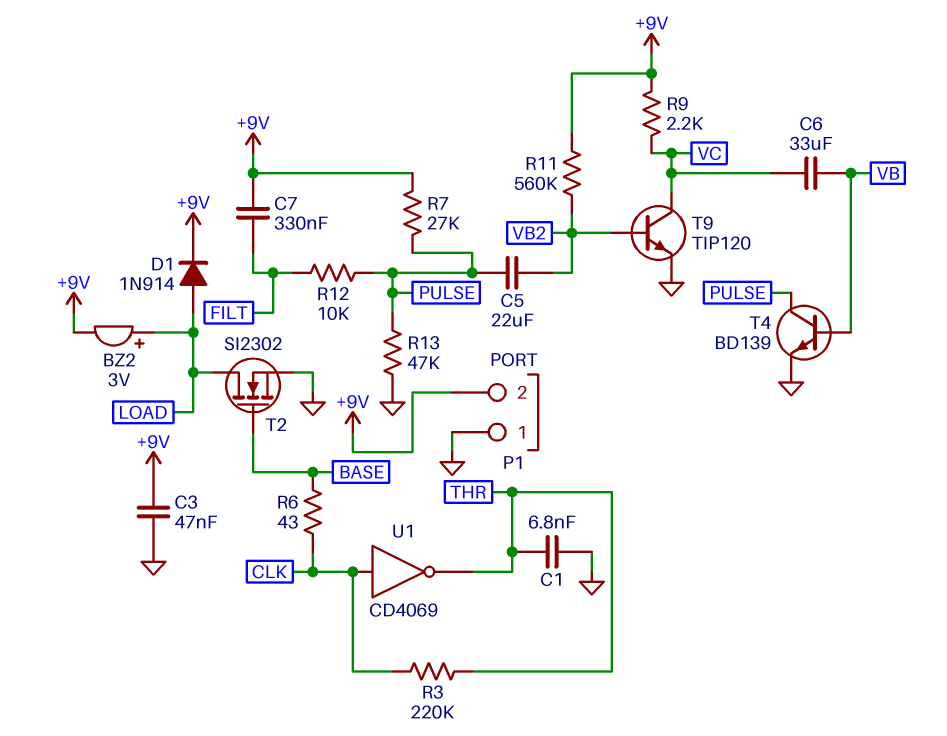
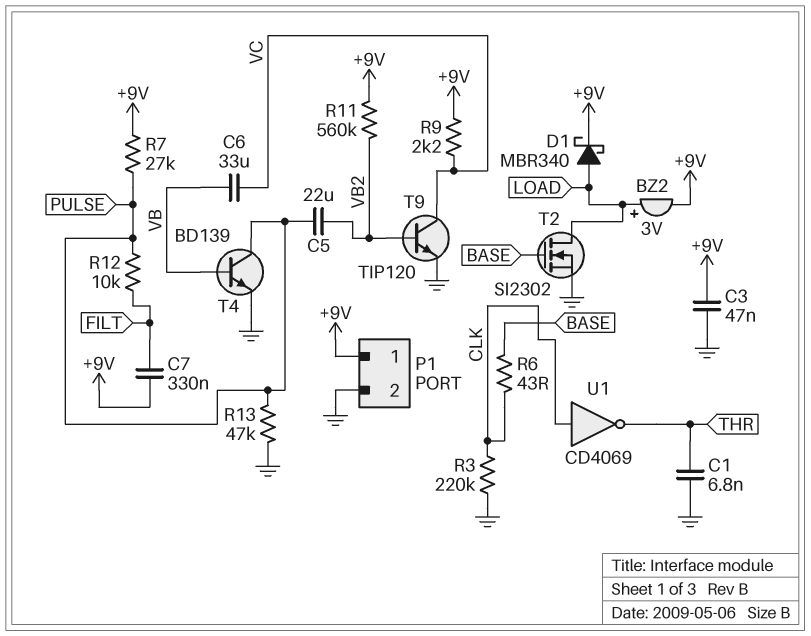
D1: diode 1N914 (A LOAD, K +9V) -> schottky MBR340 (A LOAD, K +9V)
P1 pin 1: GND -> +9V
P1 pin 2: +9V -> GND
R3: 220k (CLK, THR) -> 220k (CLK, GND)

